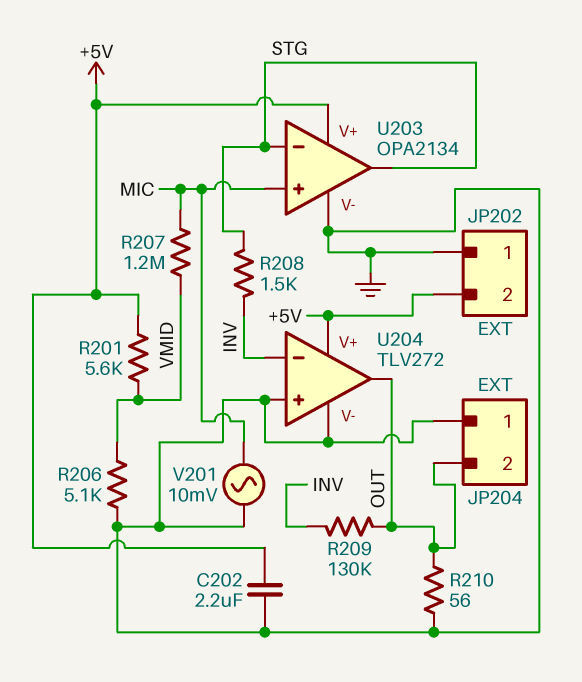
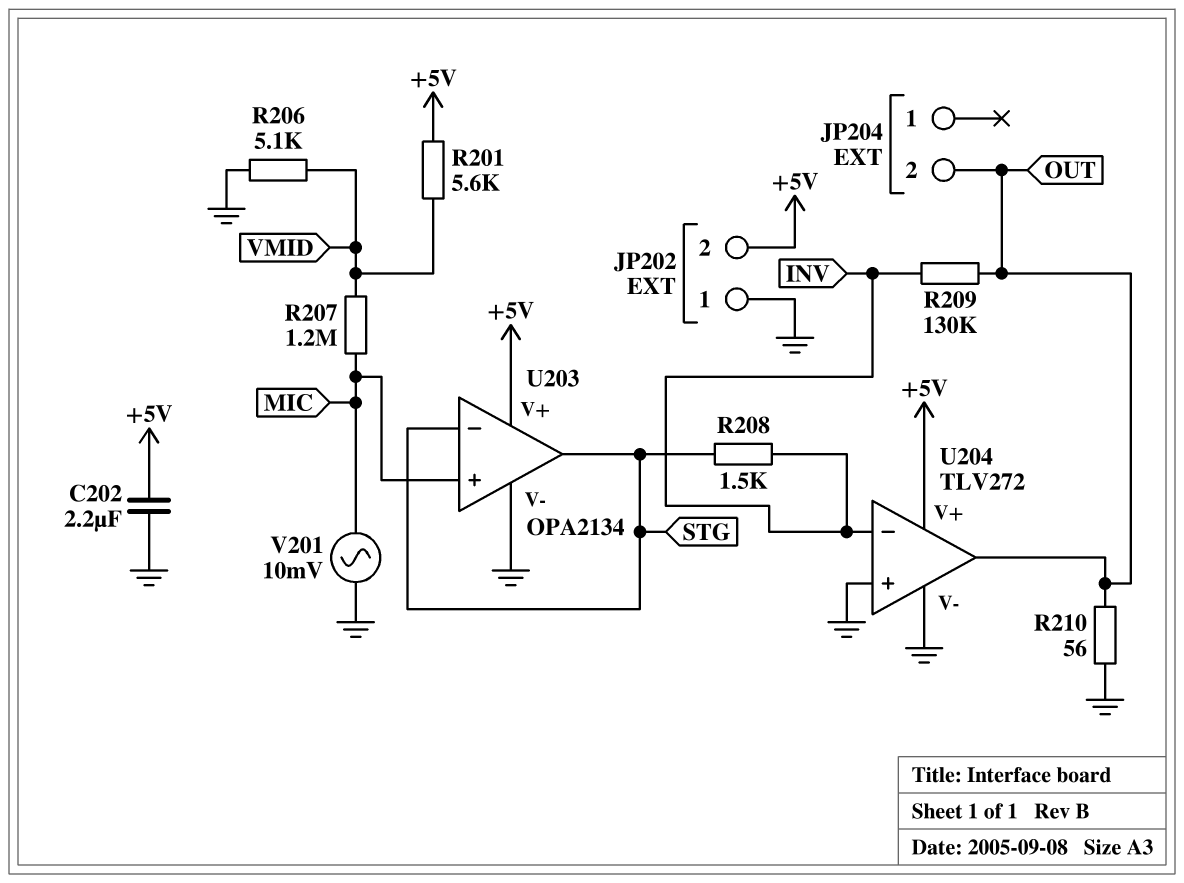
JP204 pin 1: GND -> none

